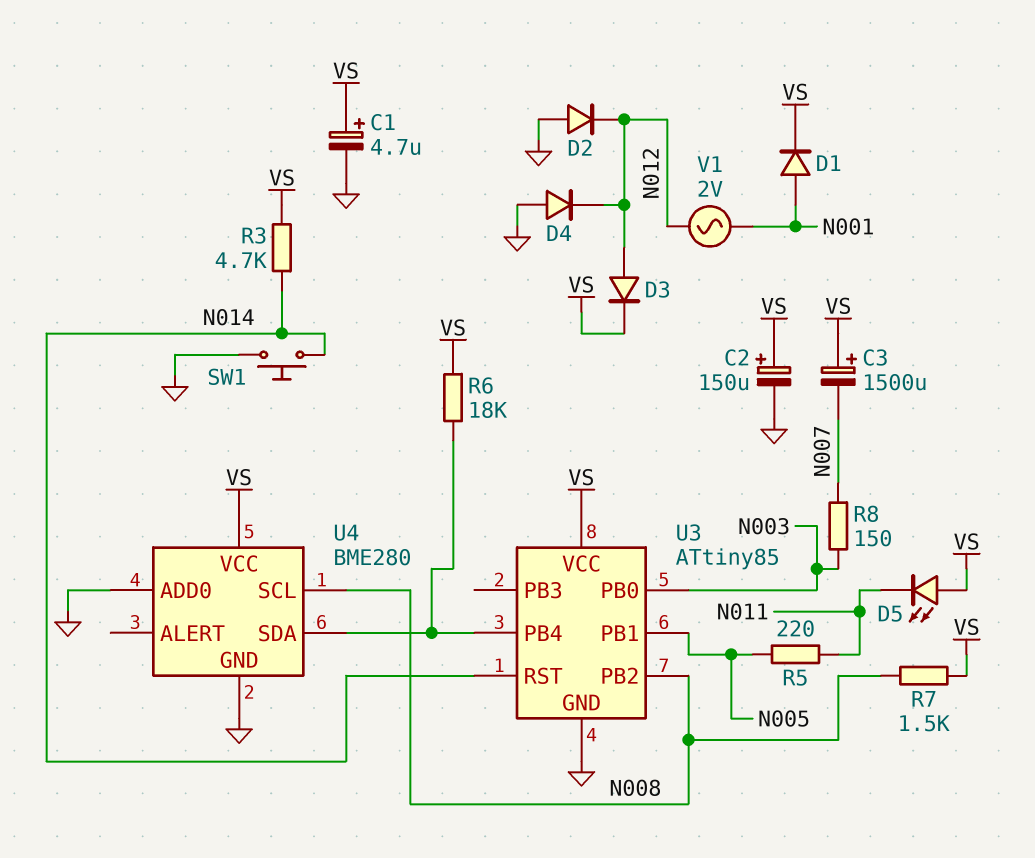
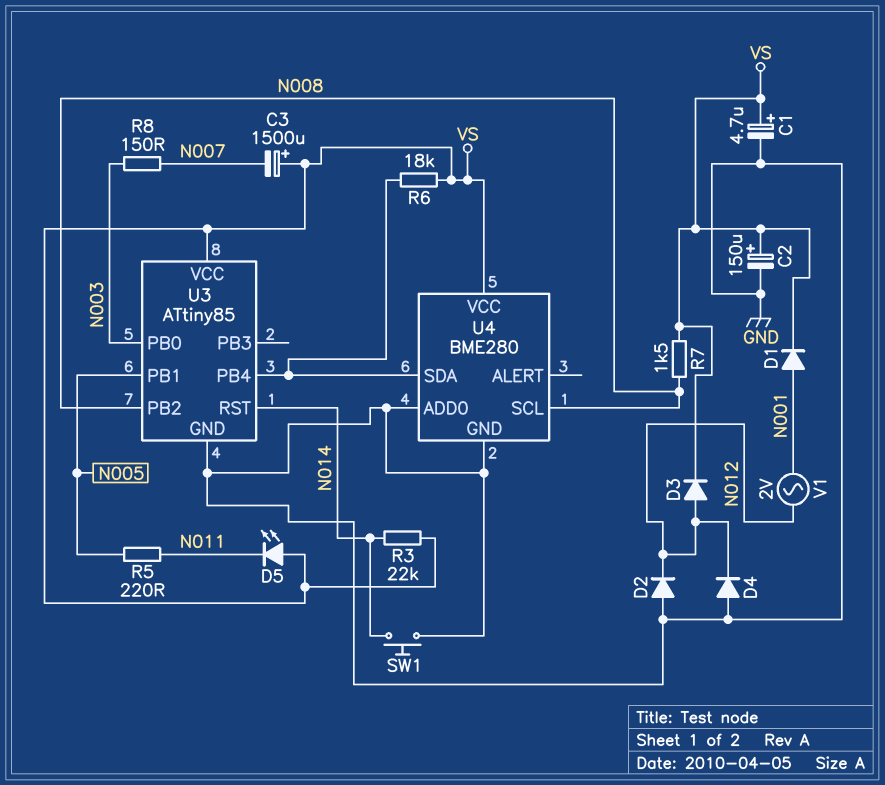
R3: 4.7k (N014, VS) -> 22k (N014, VS)

